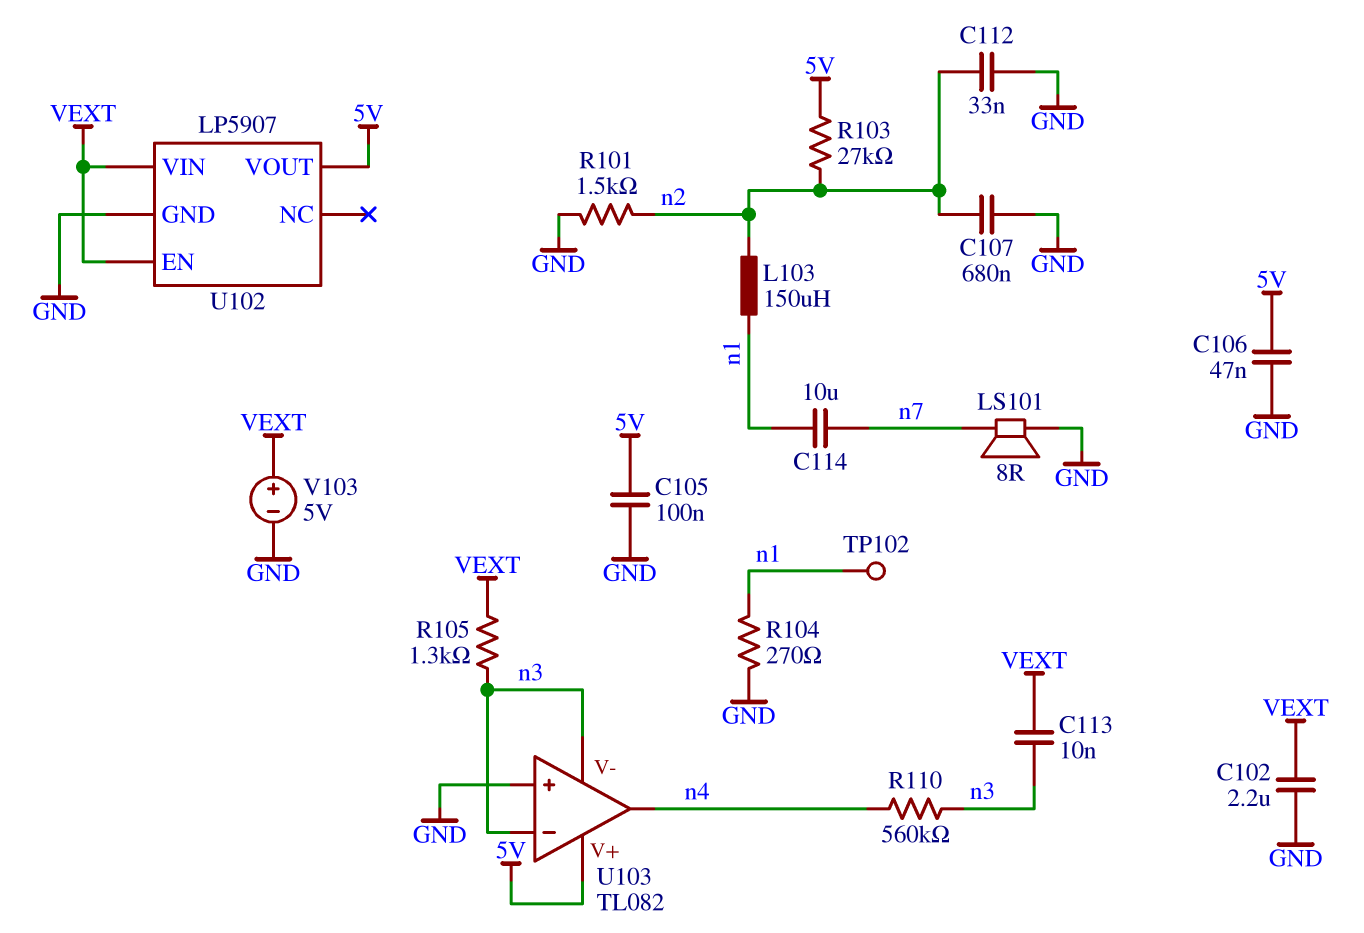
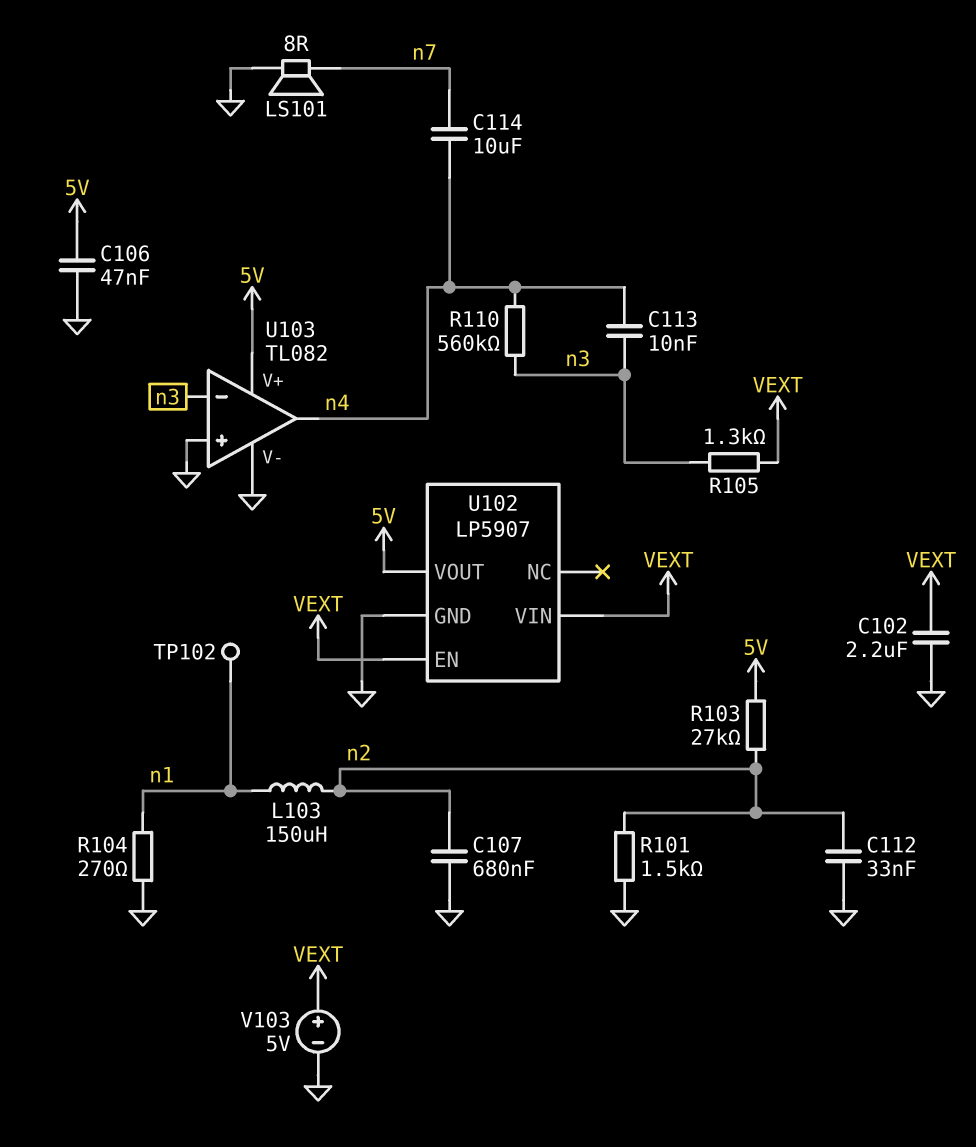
C105: 100nF (5V, GND) -> none
C113: 10nF (VEXT, n3) -> 10nF (n3, n4)
C114: 10uF (n1, n7) -> 10uF (n4, n7)
U103 pin V-: n3 -> GND

